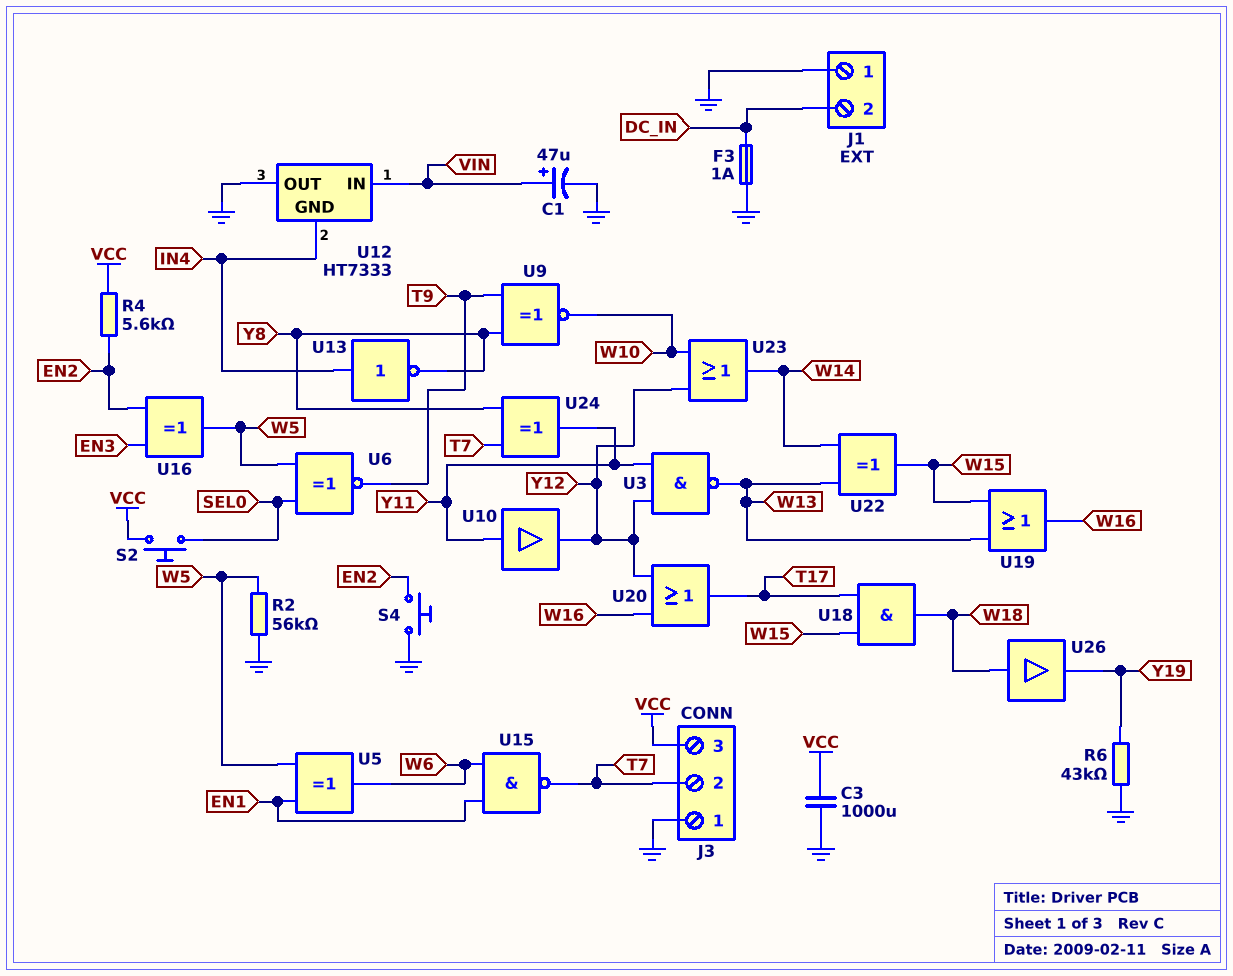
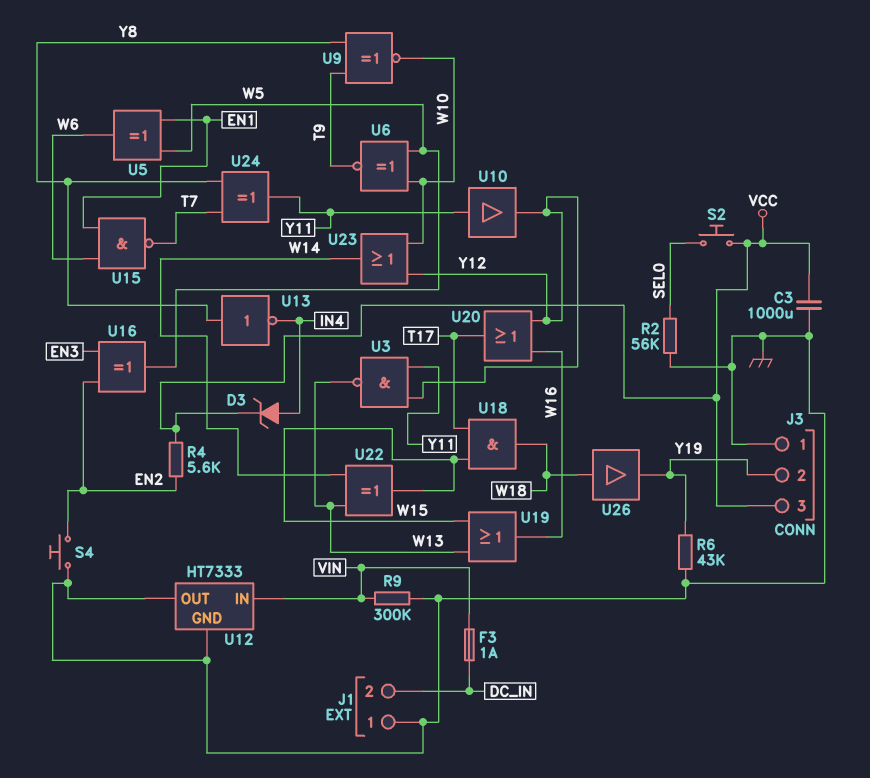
C1: 47uF (plus VIN, minus GND) -> none
D3: none -> zener (A IN4, K VCC)
F3: 1A (DC_IN, GND) -> 1A (DC_IN, VIN)
J3 pin 2: T7 -> Y19
R2: 56k (GND, W5) -> 56k (GND, SEL0)
R9: none -> 300k (GND, VIN)
U6: XNOR (in SEL0, in W5, out T9) -> XNOR (in W5, in W10, out T9)
U12 pin GND: IN4 -> GND
U13: NOT (in IN4, out Y8) -> NOT (in Y8, out IN4)

